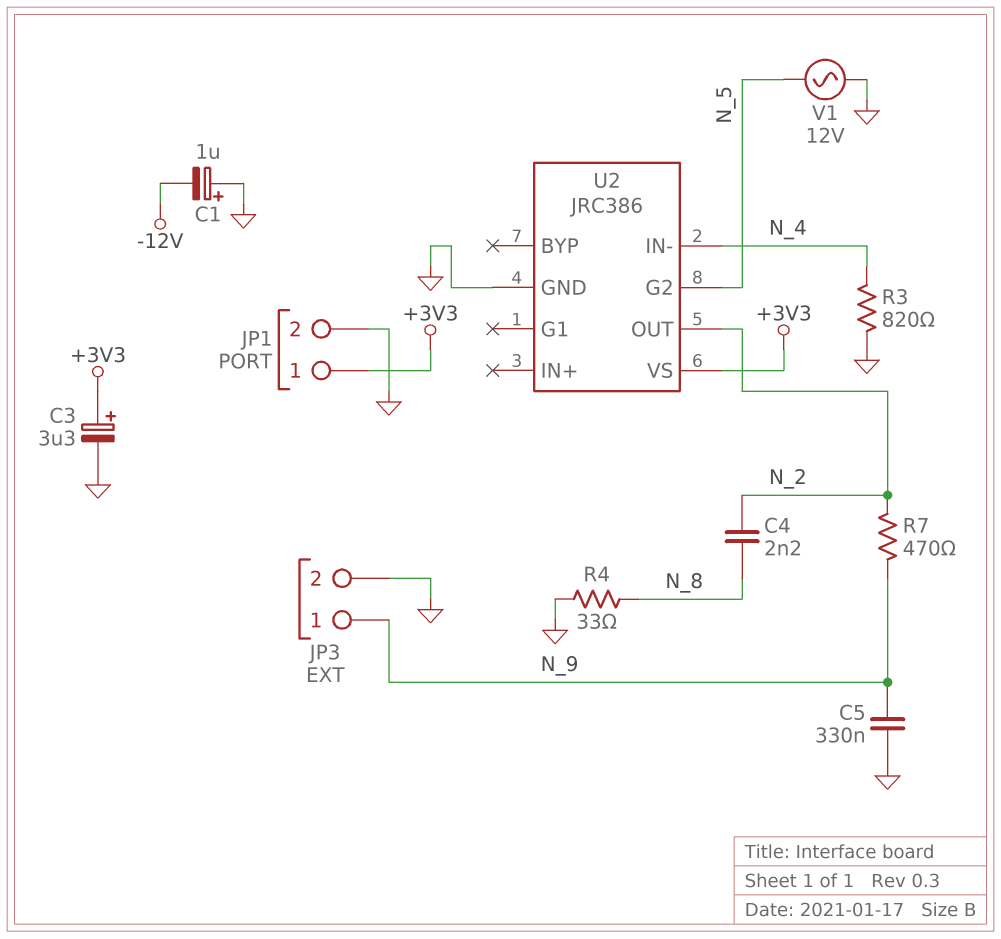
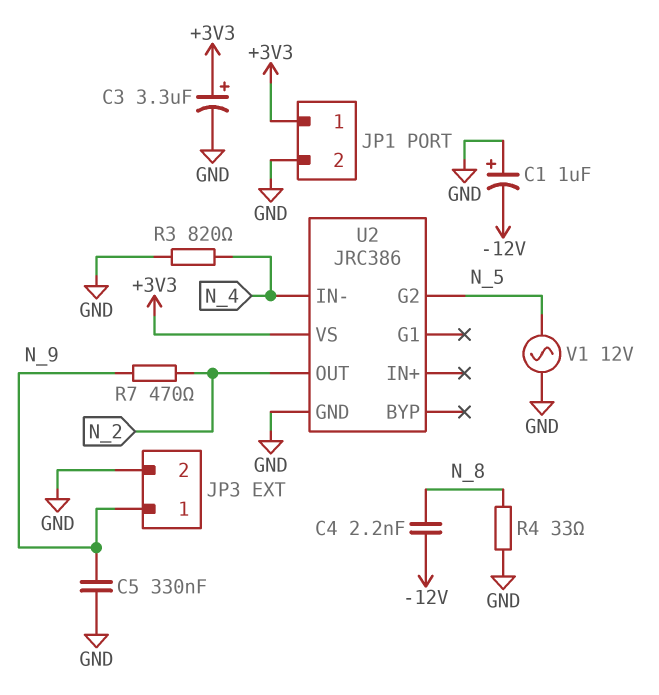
C4: 2.2nF (N_2, N_8) -> 2.2nF (-12V, N_8)

